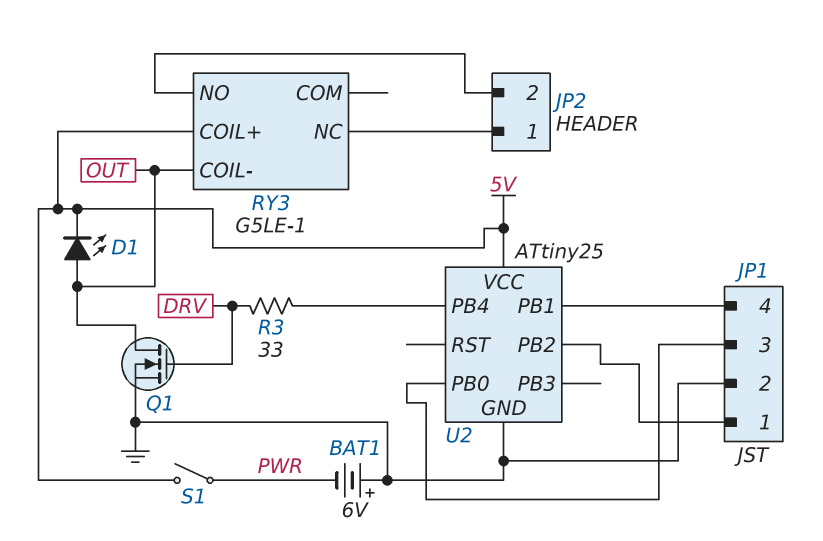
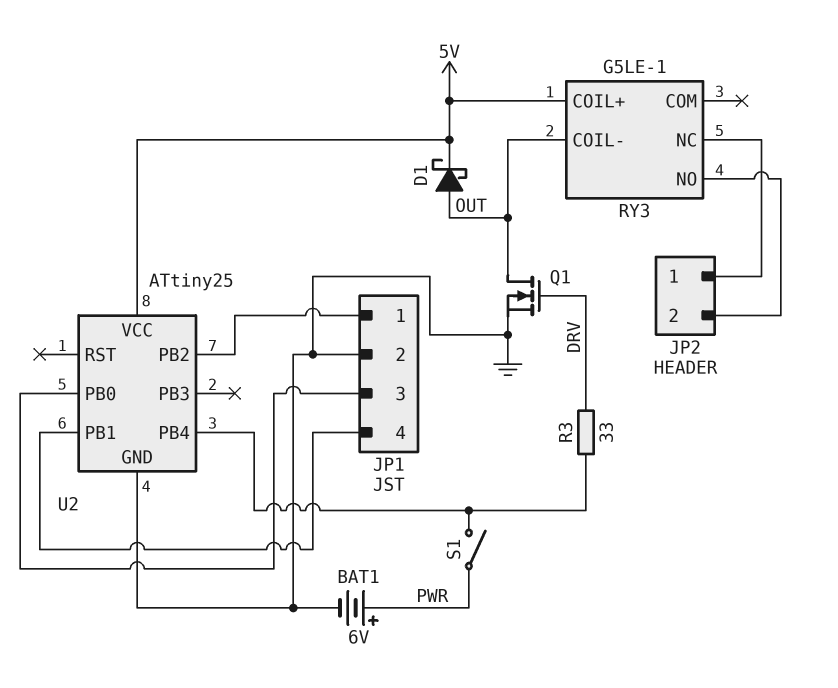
BAT1: 6V (plus GND, minus PWR) -> 6V (plus PWR, minus GND)
D1: LED (A OUT, K 5V) -> schottky (A OUT, K 5V)
S1: switch (5V, PWR) -> switch (PWR, U2/PB4)

